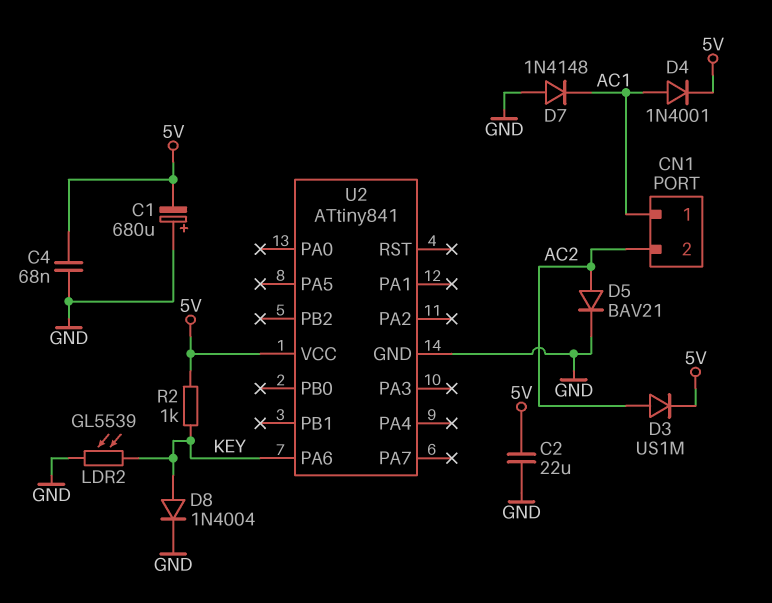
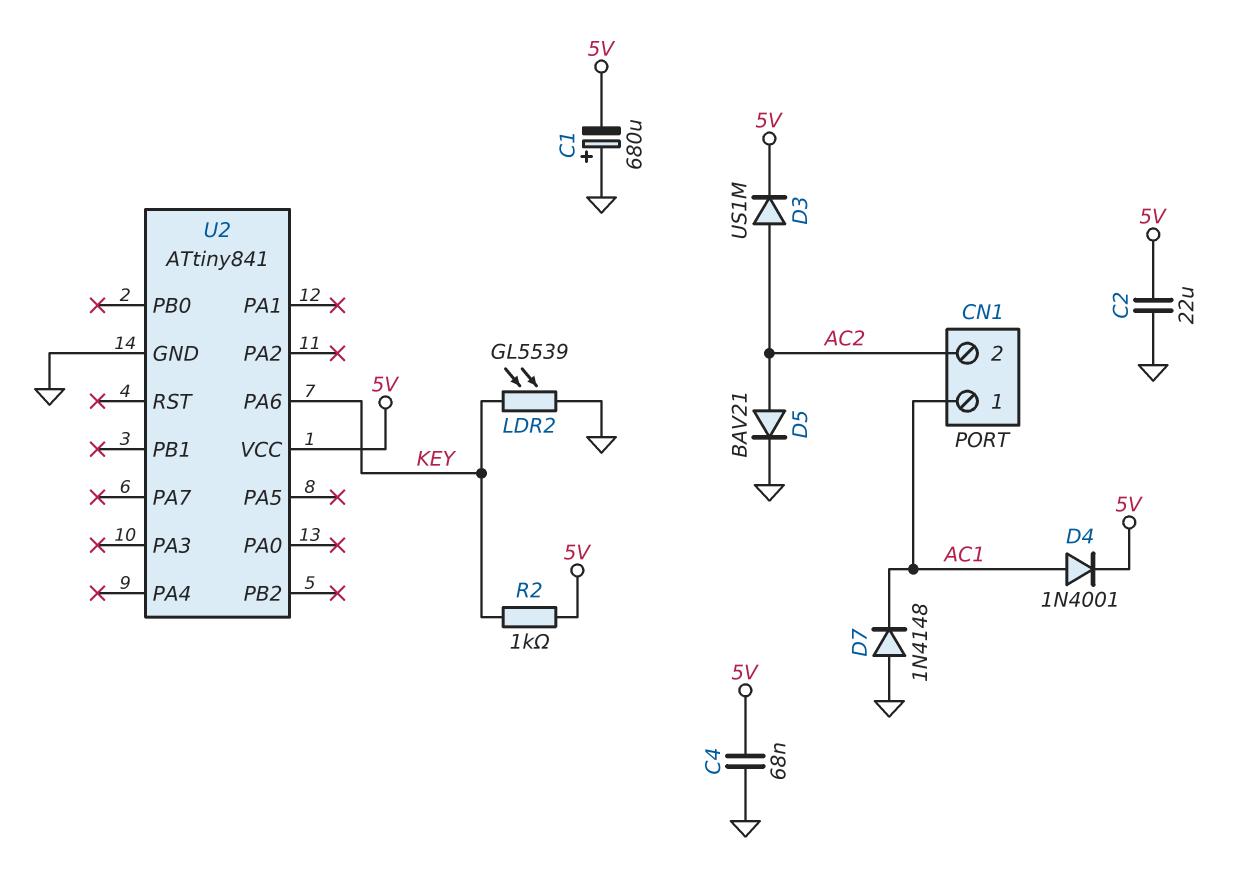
D8: diode 1N4004 (A KEY, K GND) -> none

